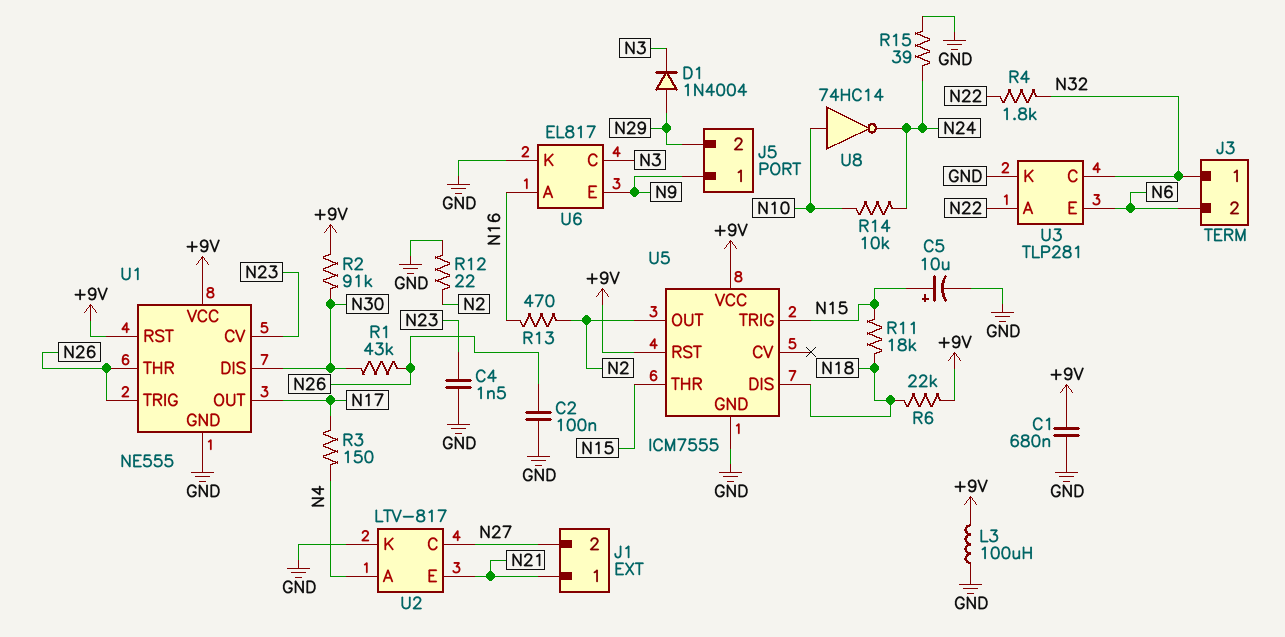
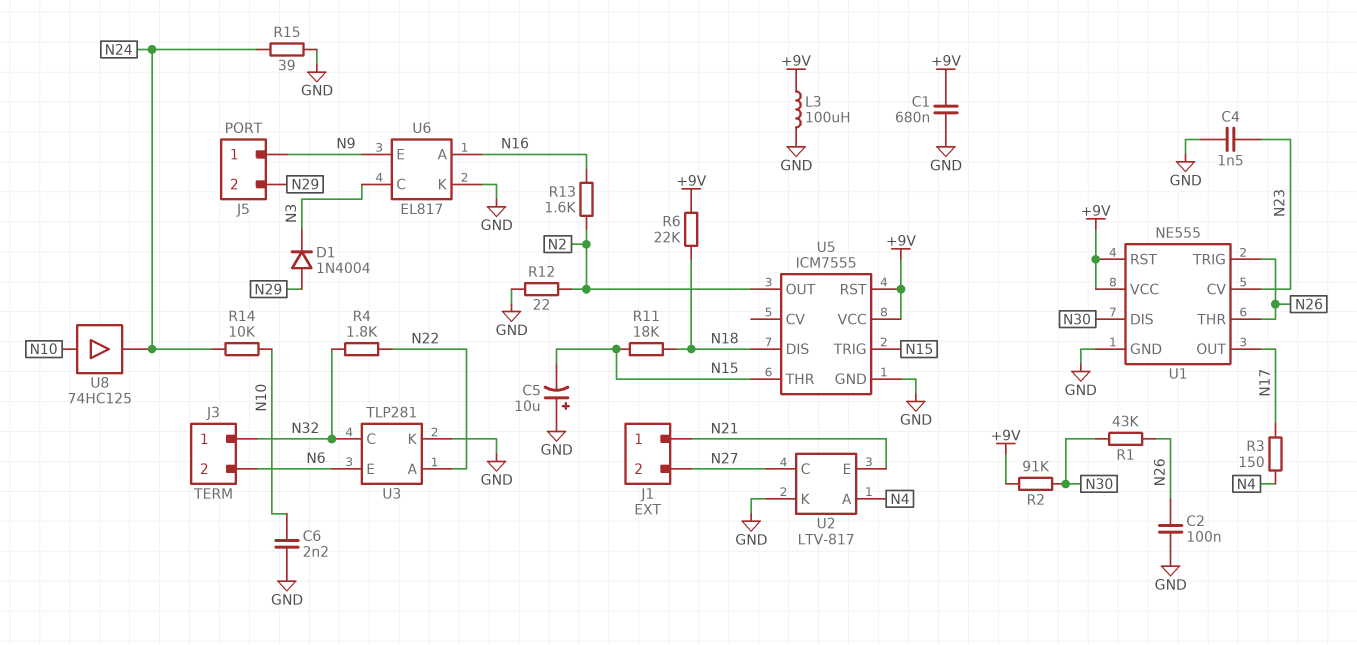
C5: 10uF (plus N15, minus GND) -> 10uF (plus GND, minus N15)
C6: none -> 2.2nF (GND, N10)
R13: 470 (N2, N16) -> 1.6k (N2, N16)
U8: NOT 74HC14 (in N10, out N24) -> buffer 74HC125 (in N10, out N24)

